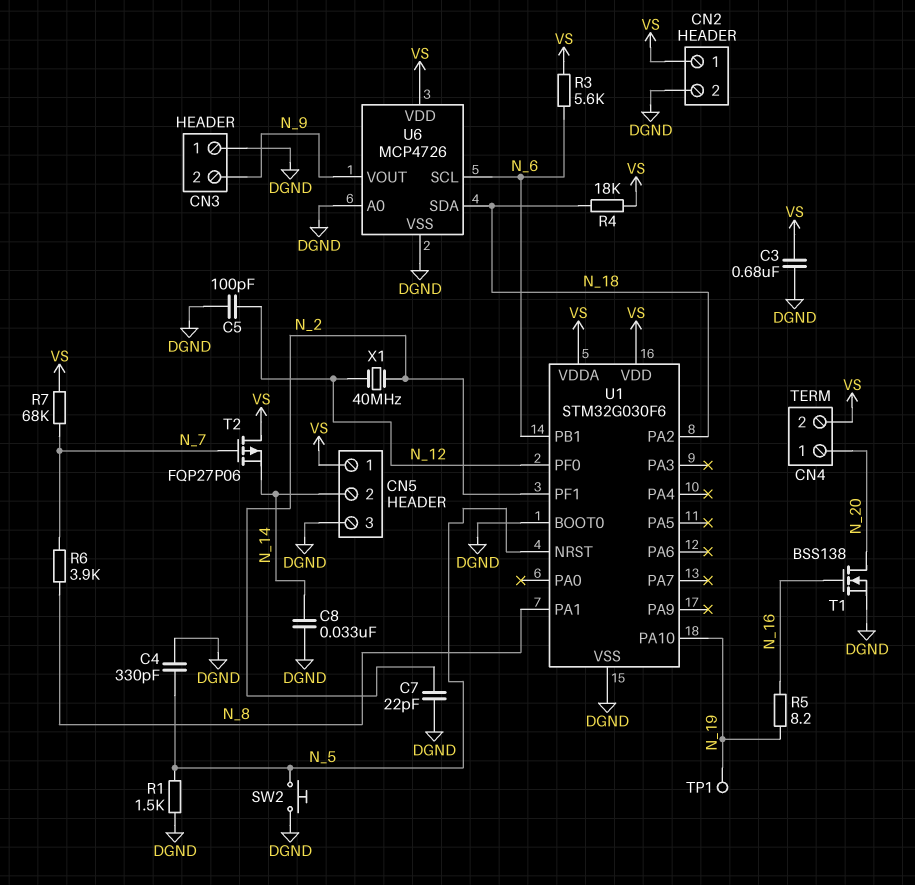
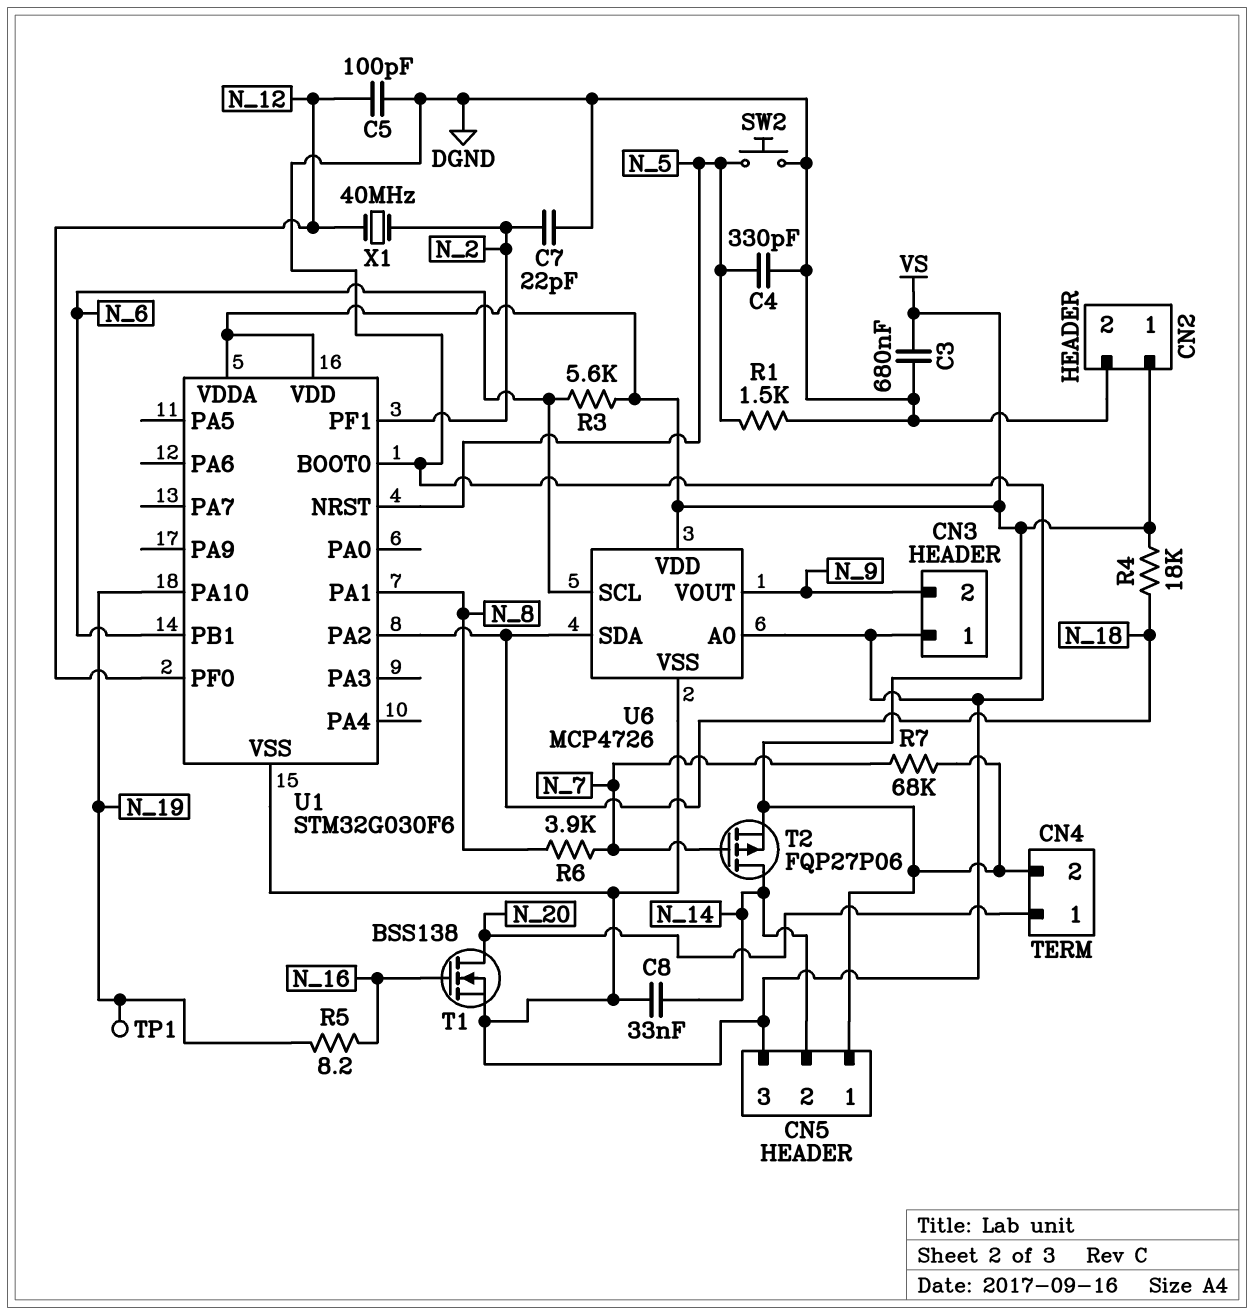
T2: PMOS FQP27P06 (G N_7, D VS, S N_14) -> PMOS FQP27P06 (G N_7, D N_14, S VS)

